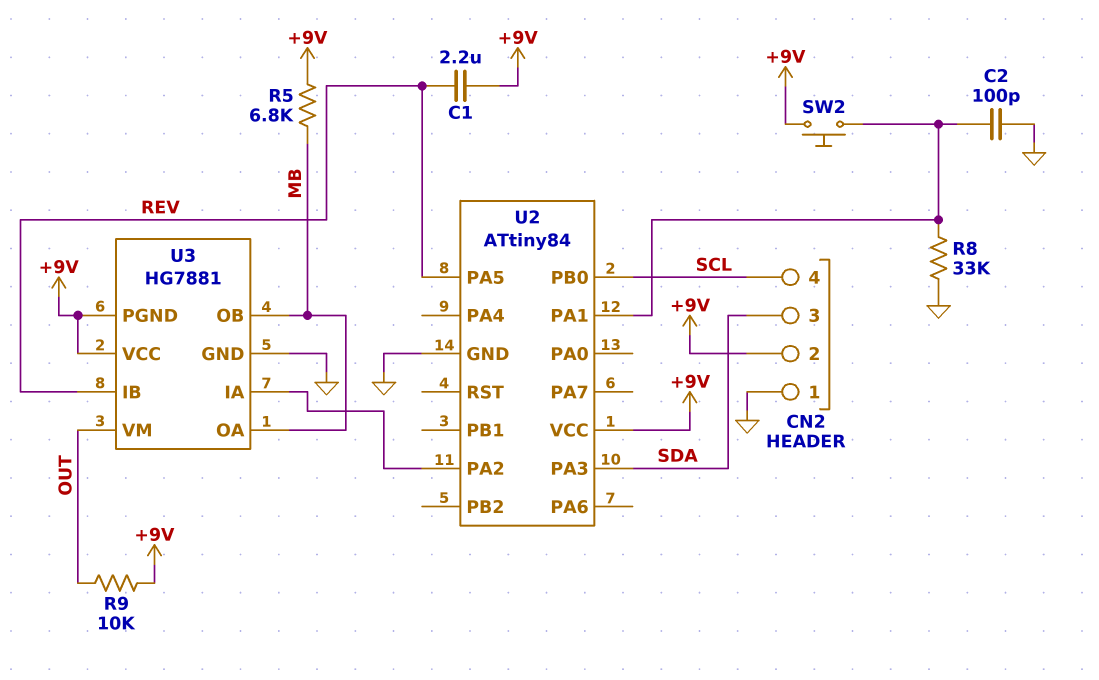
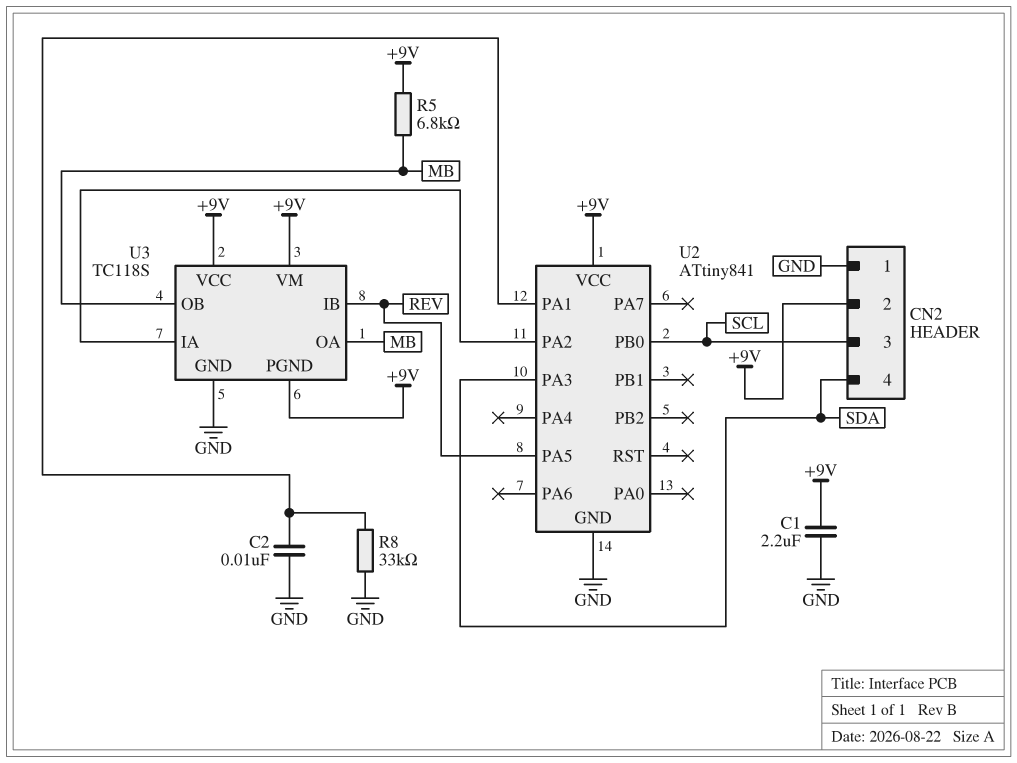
C1: 2.2uF (+9V, REV) -> 2.2uF (+9V, GND)
C2: 100pF (GND, U2/PA1) -> 10nF (GND, U2/PA1)
CN2 pin 3: SDA -> SCL
CN2 pin 4: SCL -> SDA
R9: 10k (+9V, OUT) -> none
SW2: button (+9V, U2/PA1) -> none
U2: ATtiny84 -> ATtiny841
U3: HG7881 -> TC118S
U3 pin VM: OUT -> +9V

